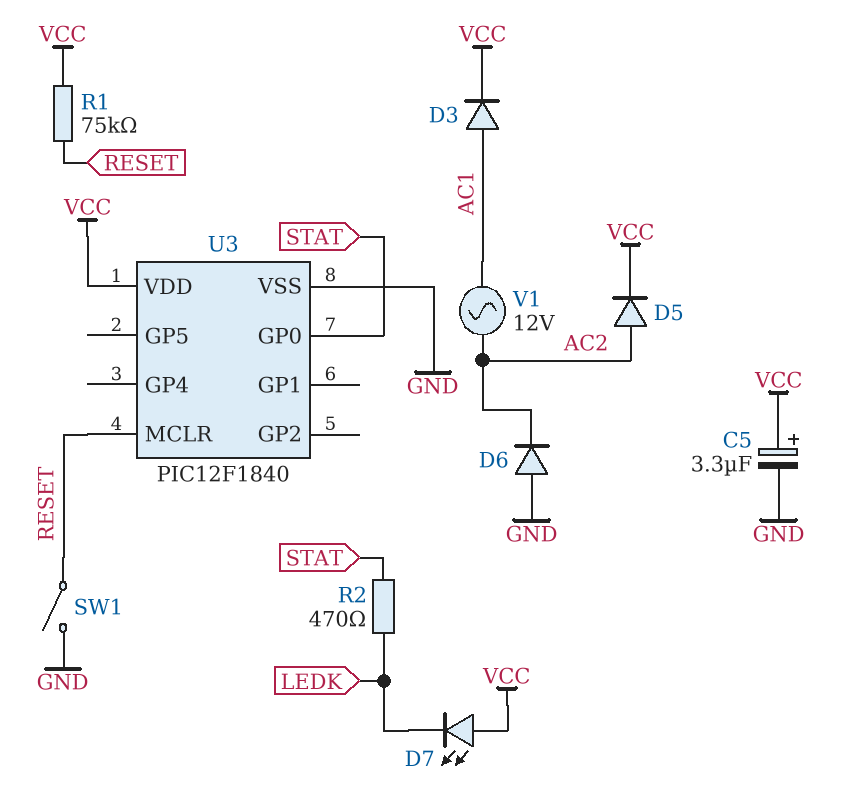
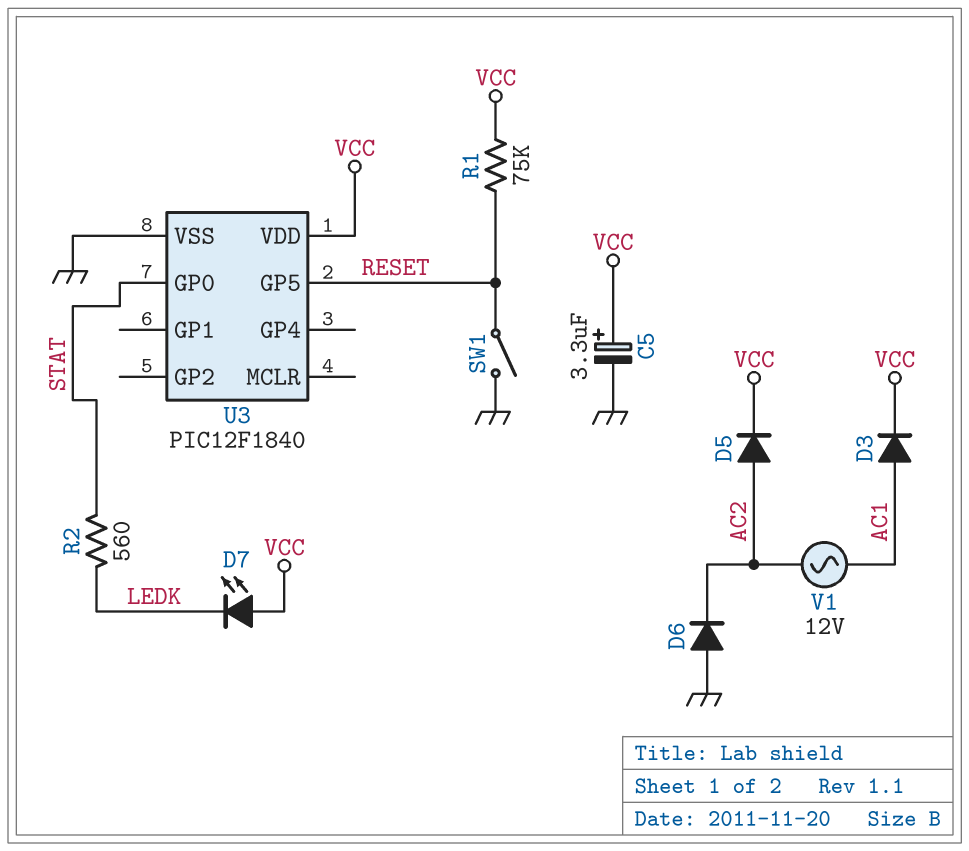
R2: 470 (LEDK, STAT) -> 560 (LEDK, STAT)
U3 pin GP5: none -> RESET
U3 pin MCLR: RESET -> none

